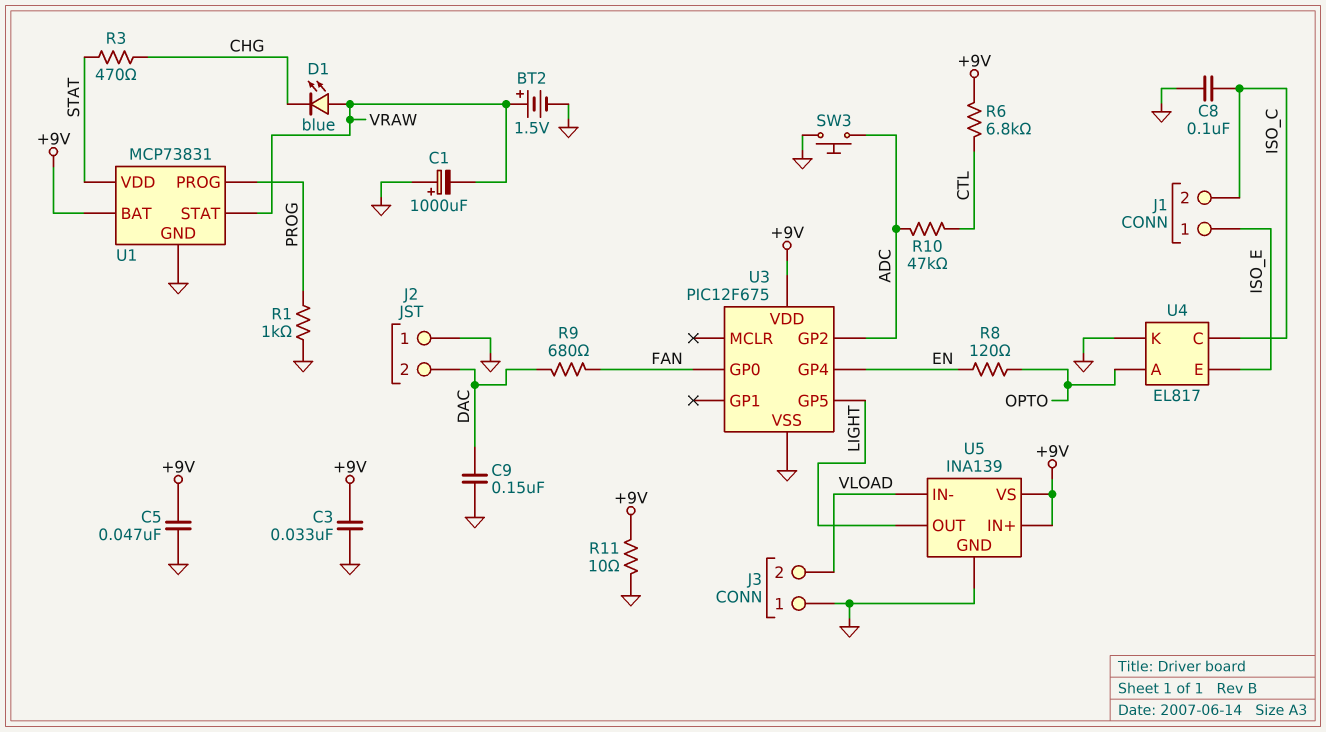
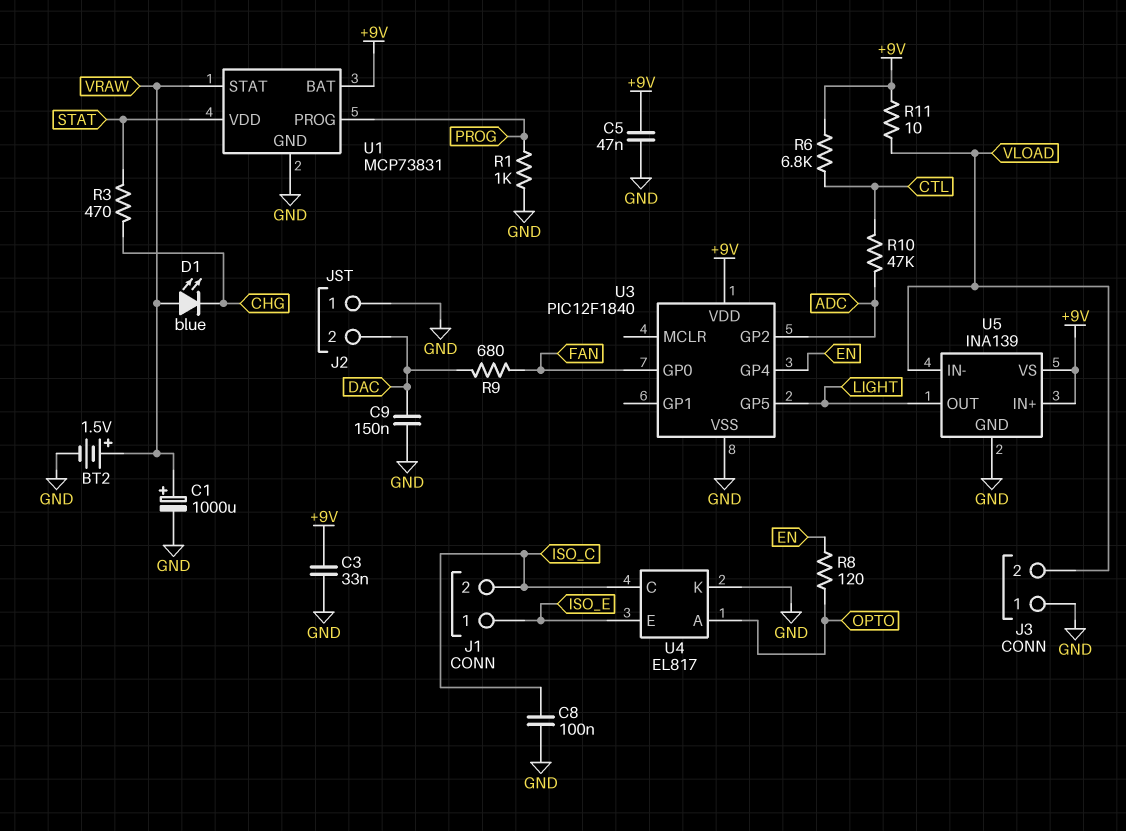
C1: 1000uF (plus GND, minus VRAW) -> 1000uF (plus VRAW, minus GND)
R11: 10 (+9V, GND) -> 10 (+9V, VLOAD)
SW3: button (ADC, GND) -> none
U3: PIC12F675 -> PIC12F1840

